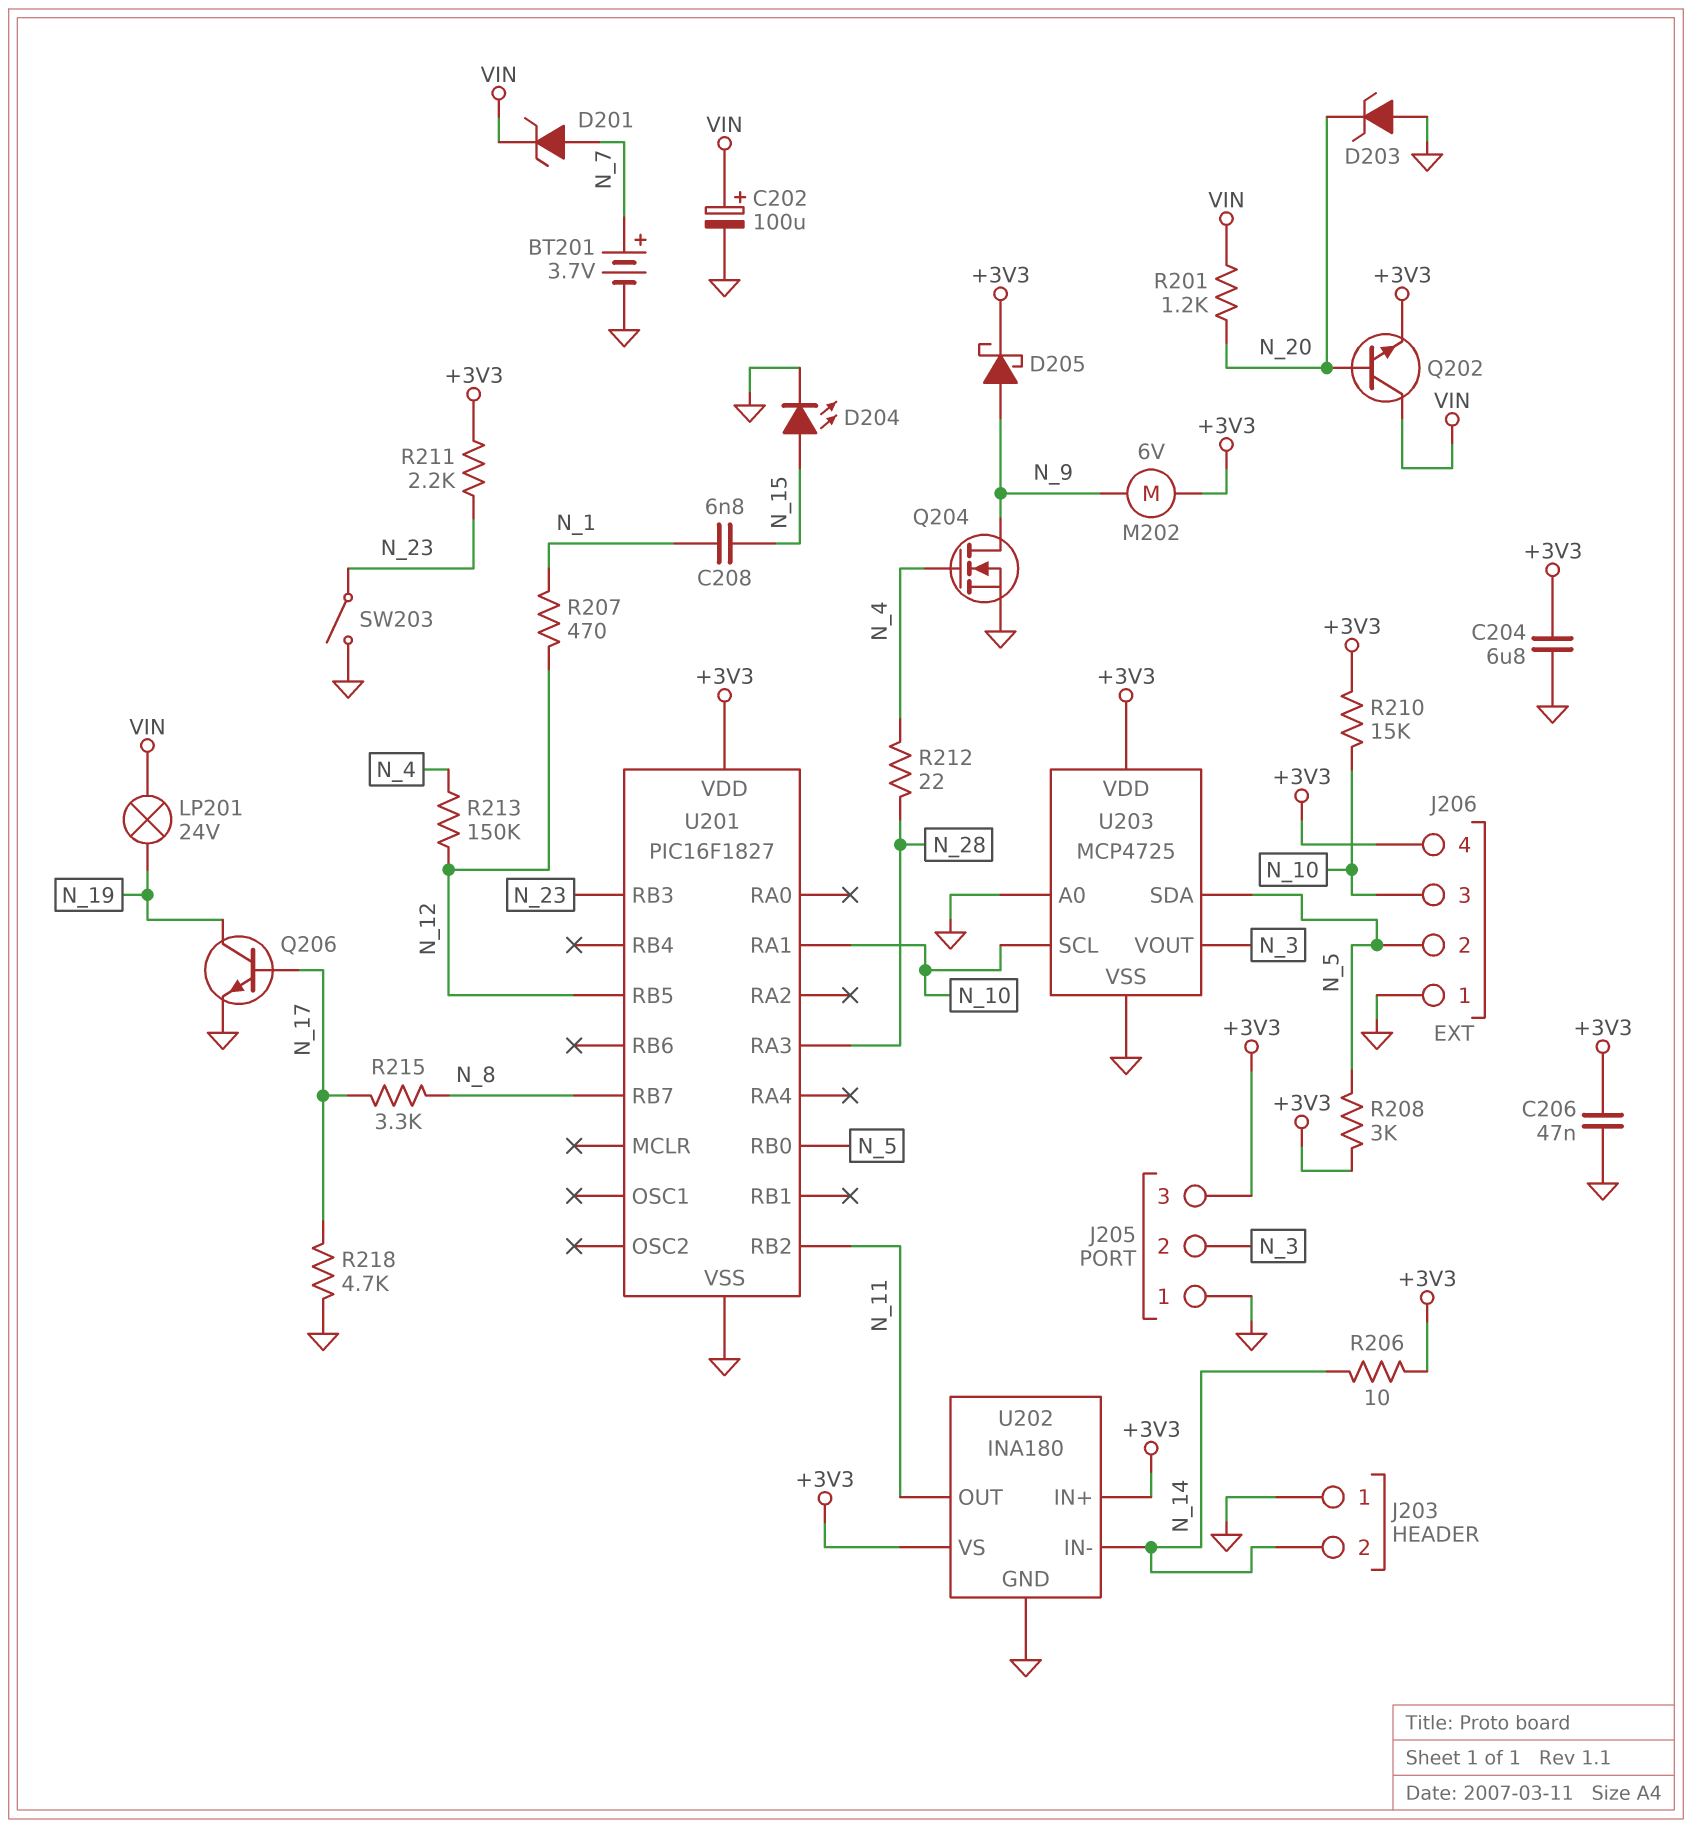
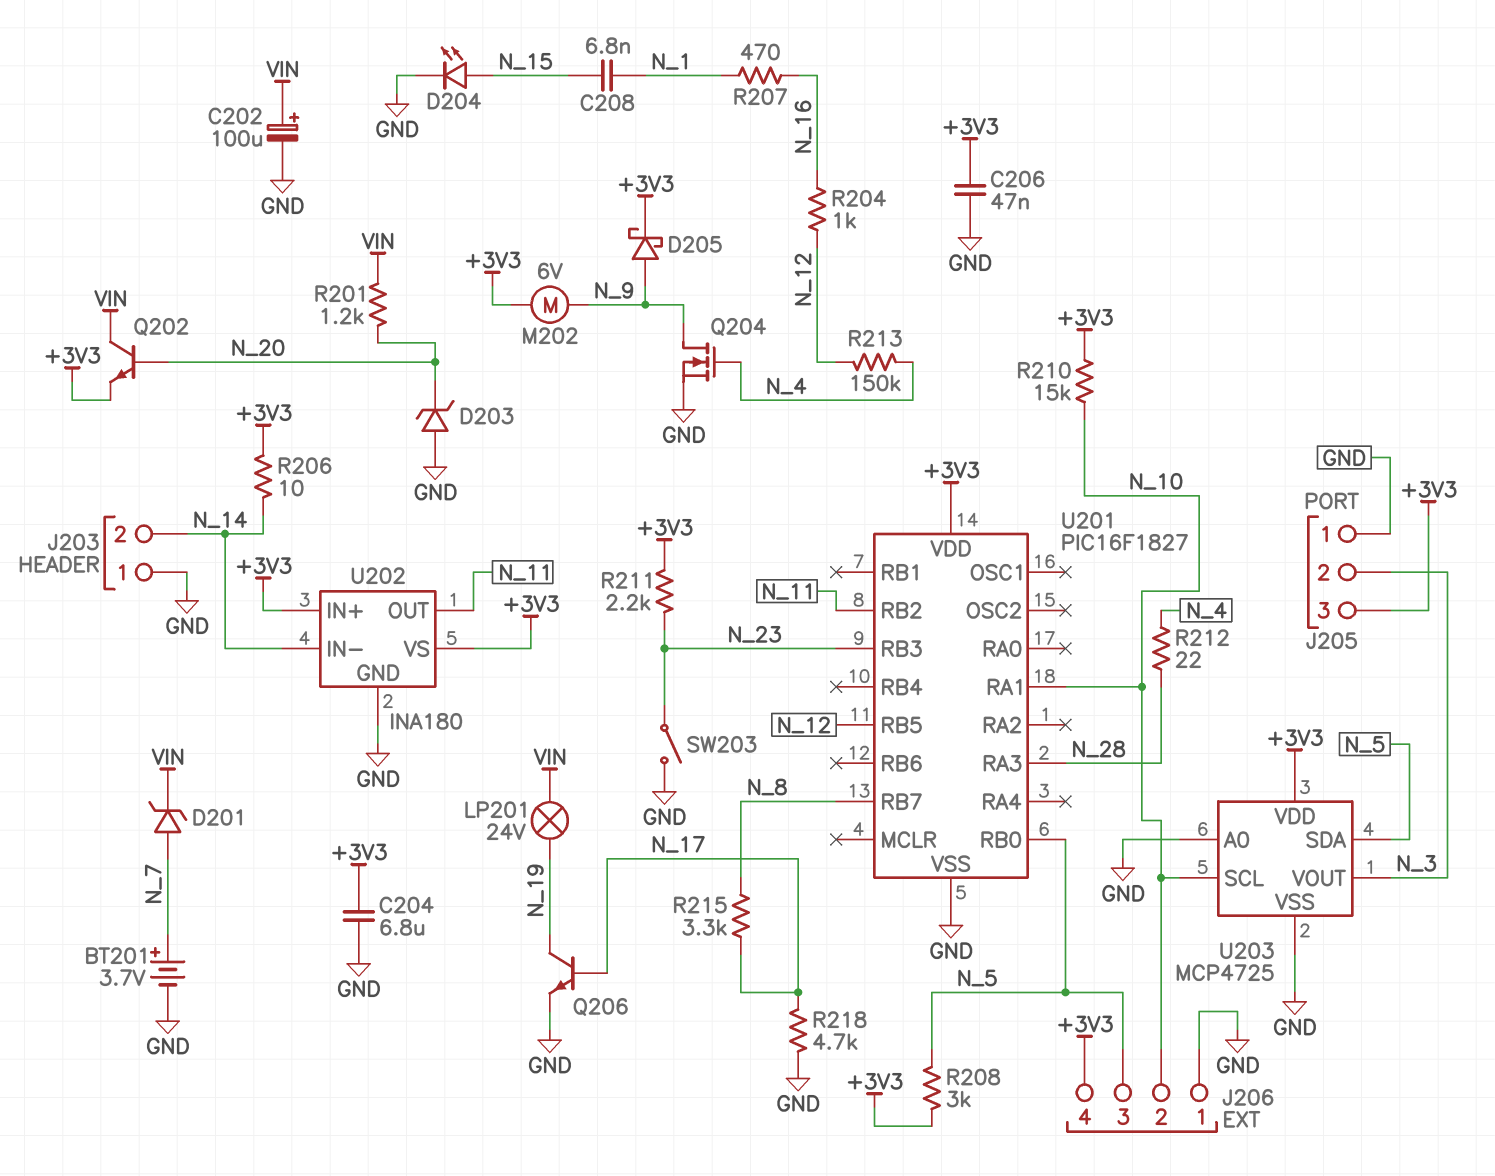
J206 pin 2: N_5 -> N_10
J206 pin 3: N_10 -> N_5
R204: none -> 1k (N_12, N_16)
R207: 470 (N_1, N_12) -> 470 (N_1, N_16)

